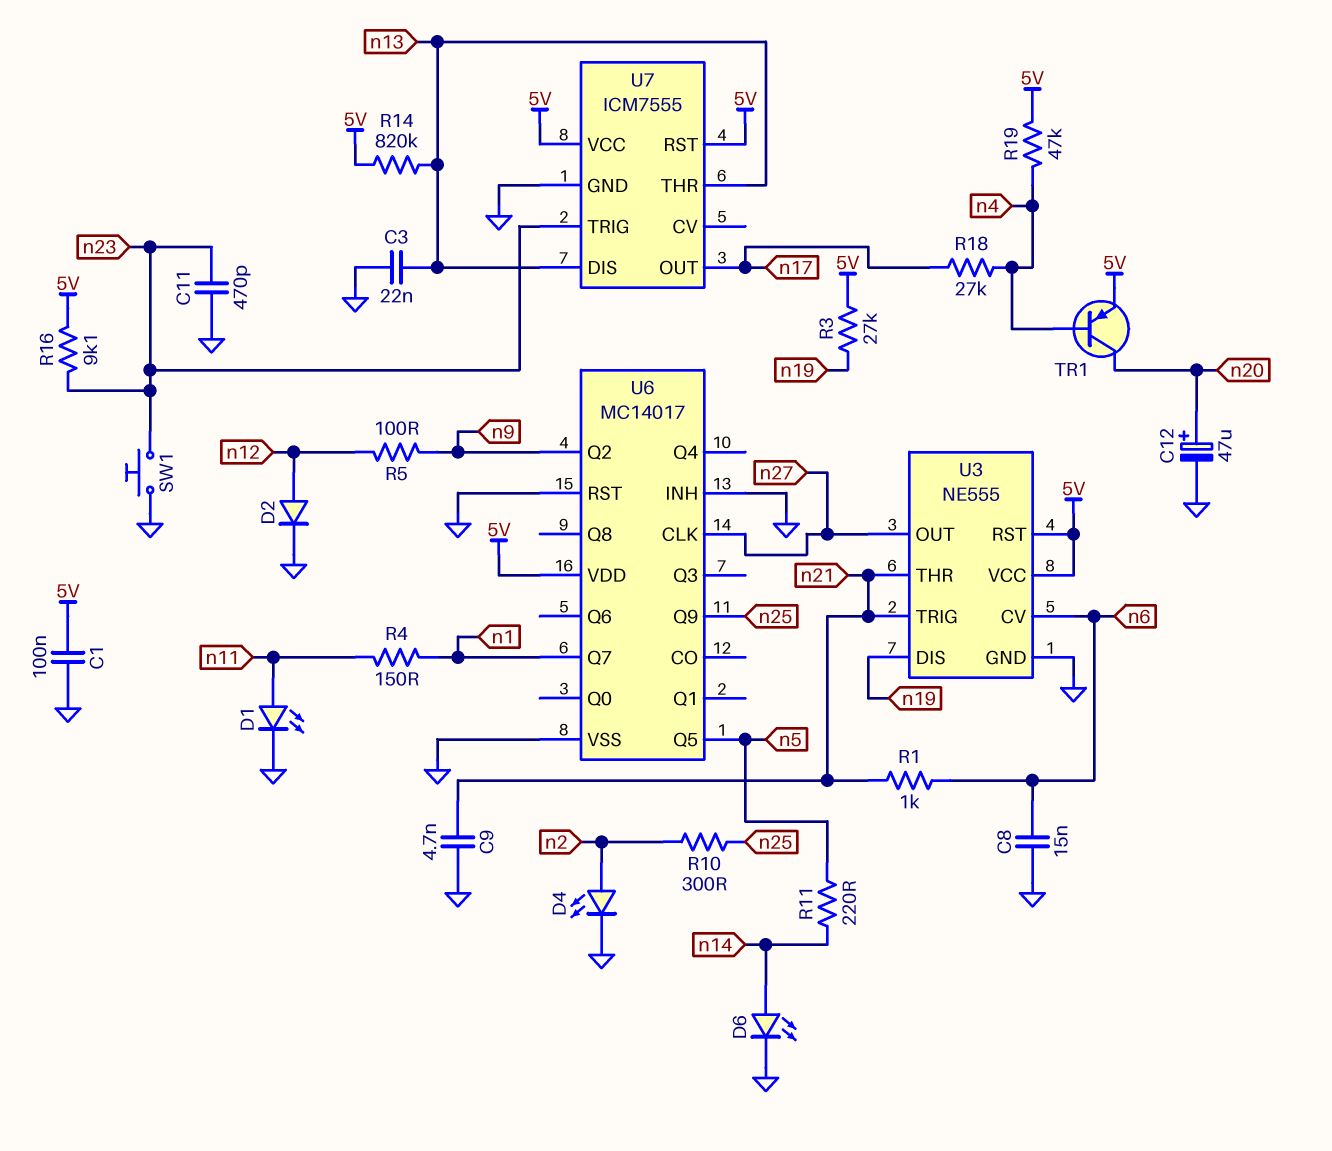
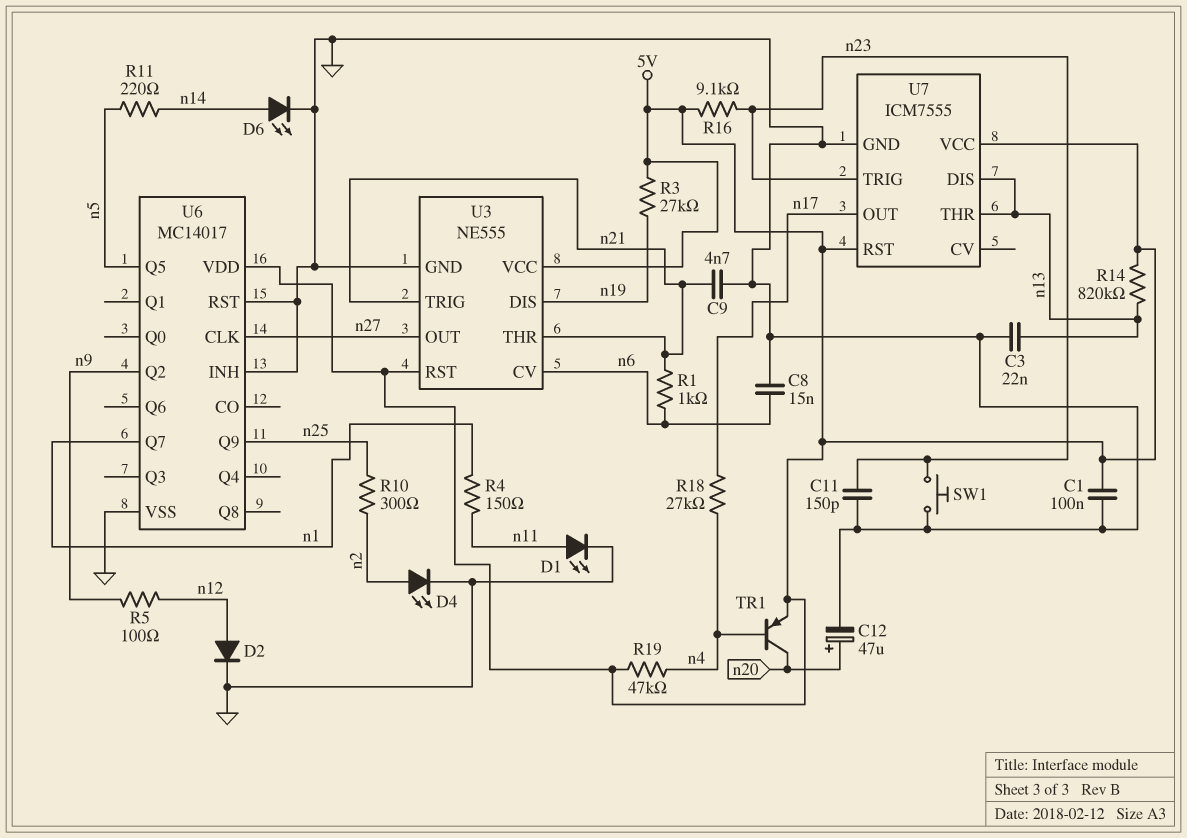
C11: 470pF (GND, n23) -> 150pF (GND, n23)

